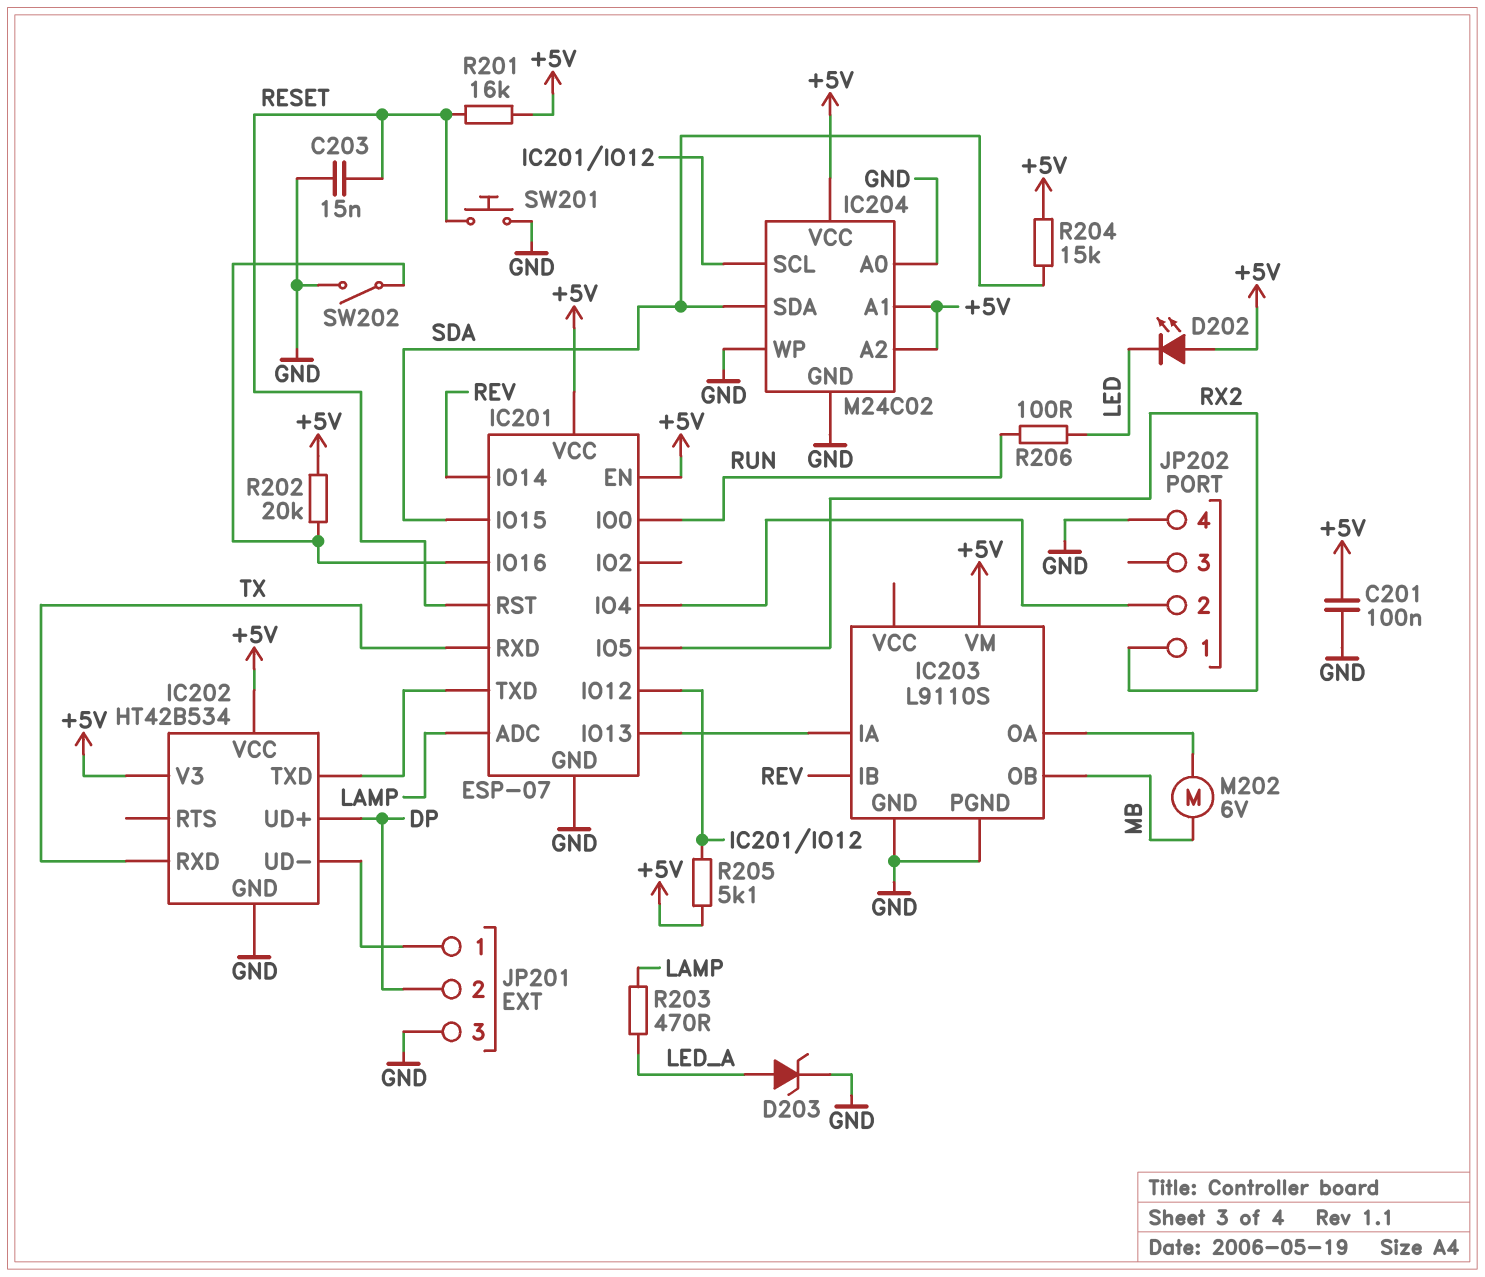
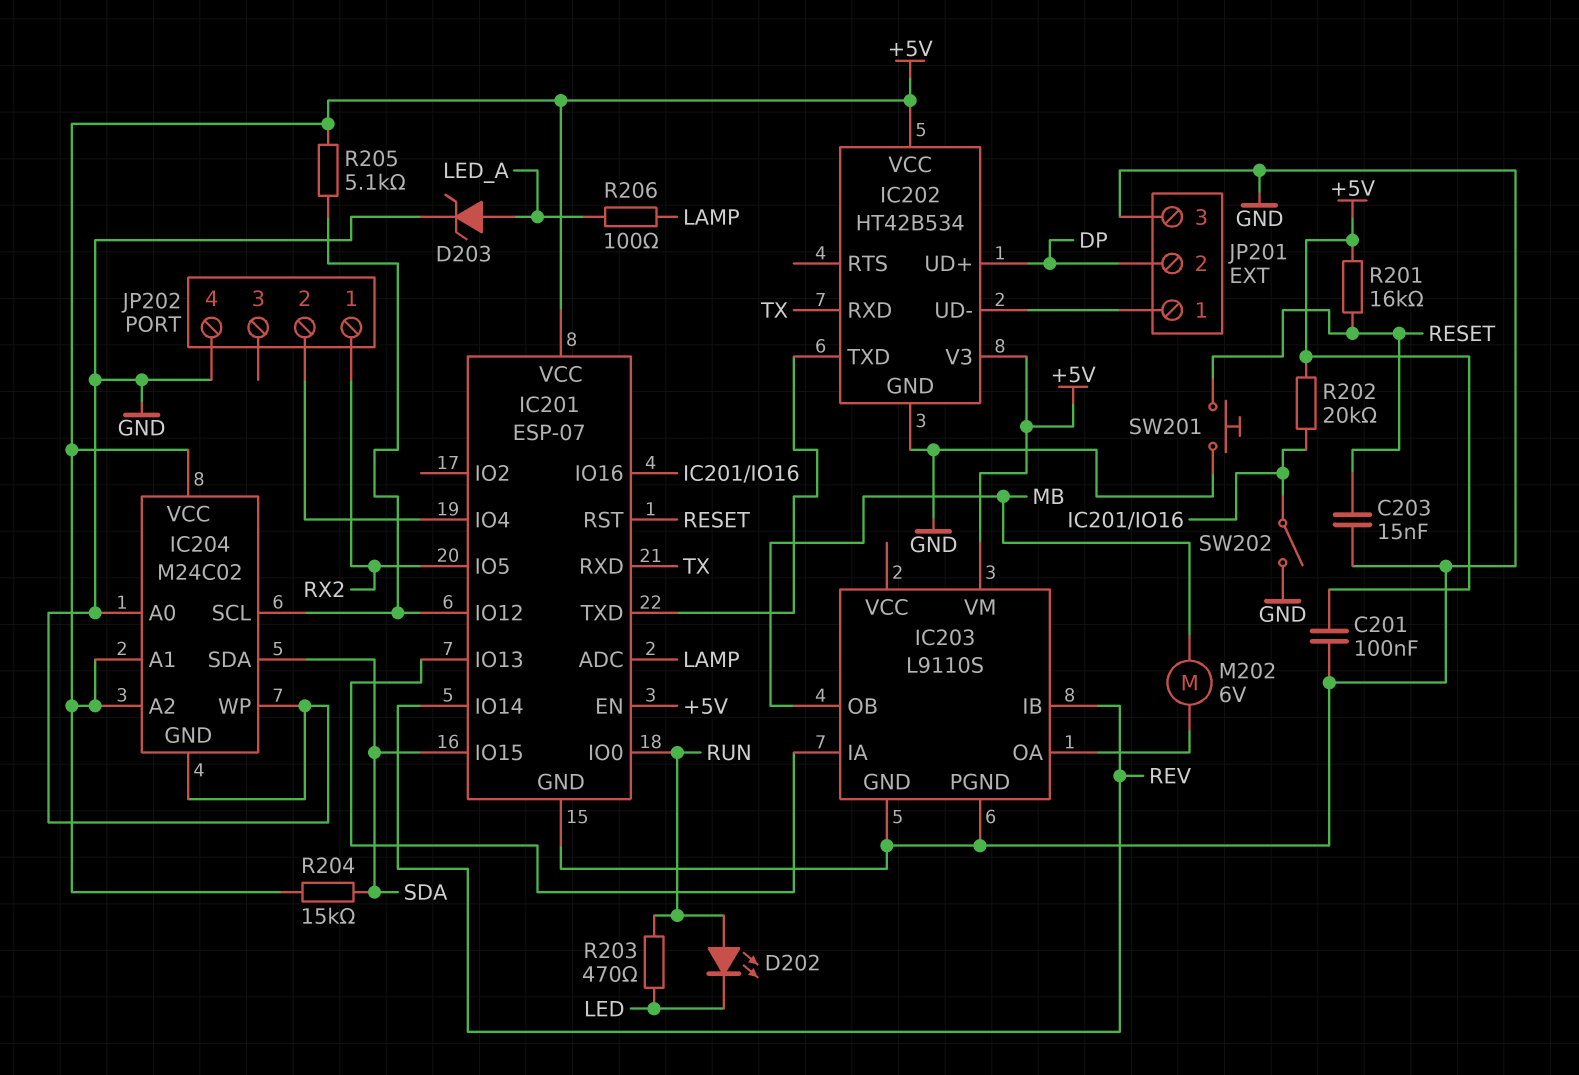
D202: LED (A +5V, K LED) -> LED (A RUN, K LED)
R203: 470 (LAMP, LED_A) -> 470 (LED, RUN)
R206: 100 (LED, RUN) -> 100 (LAMP, LED_A)

